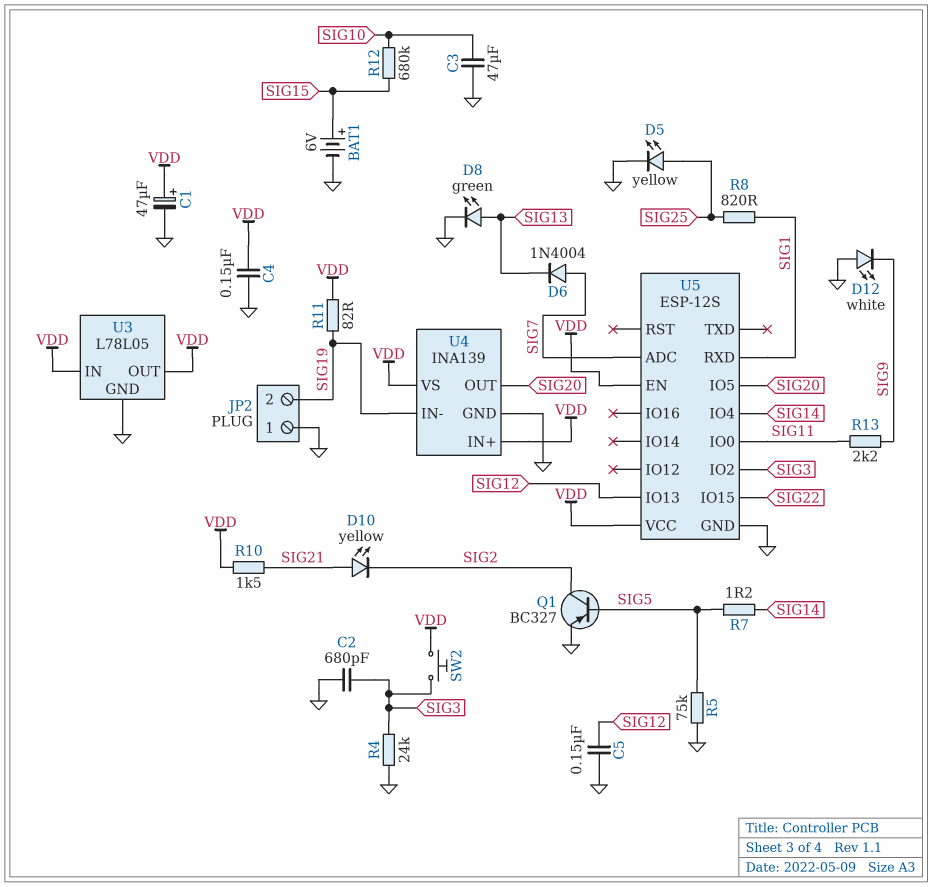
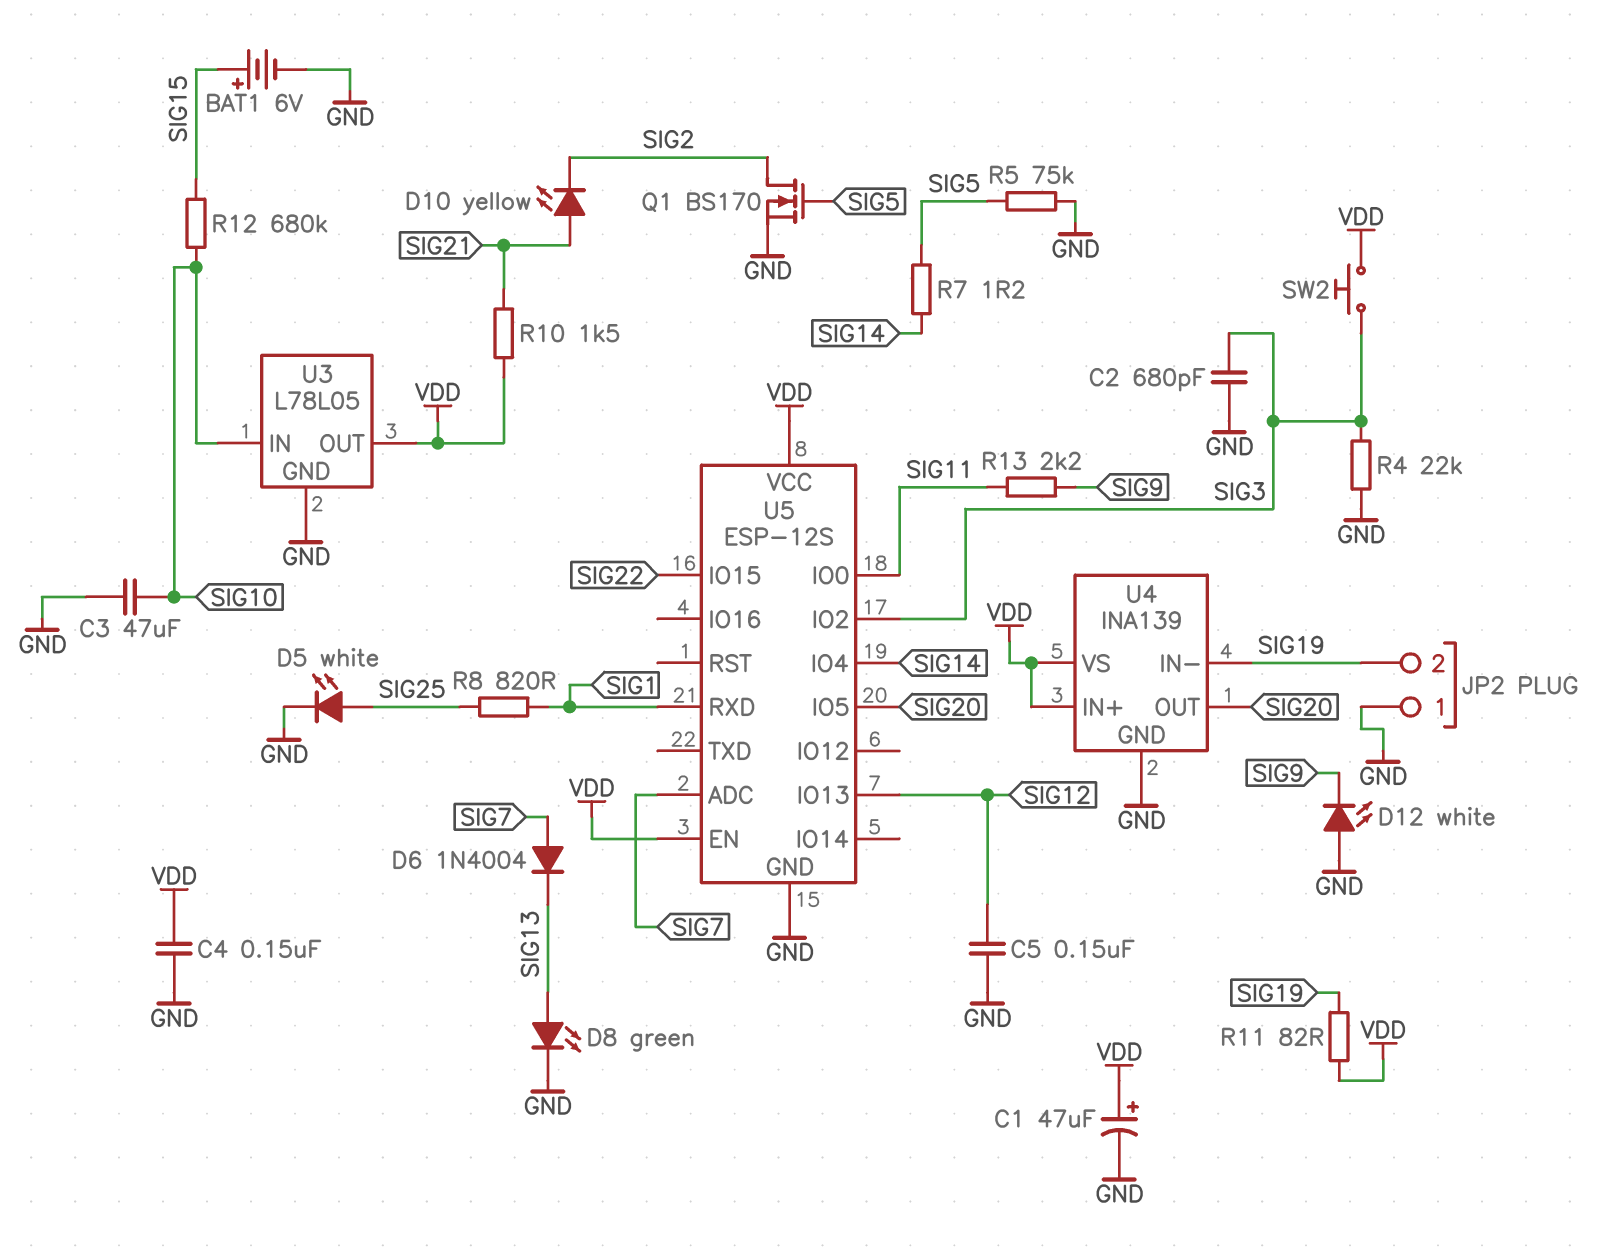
D5: LED yellow (A SIG25, K GND) -> LED white (A SIG25, K GND)
Q1: PNP BC327 (B SIG5, C SIG2, E GND) -> NMOS BS170 (G SIG5, D SIG2, S GND)
R4: 24k (GND, SIG3) -> 22k (GND, SIG3)
U3 pin IN: VDD -> SIG10

